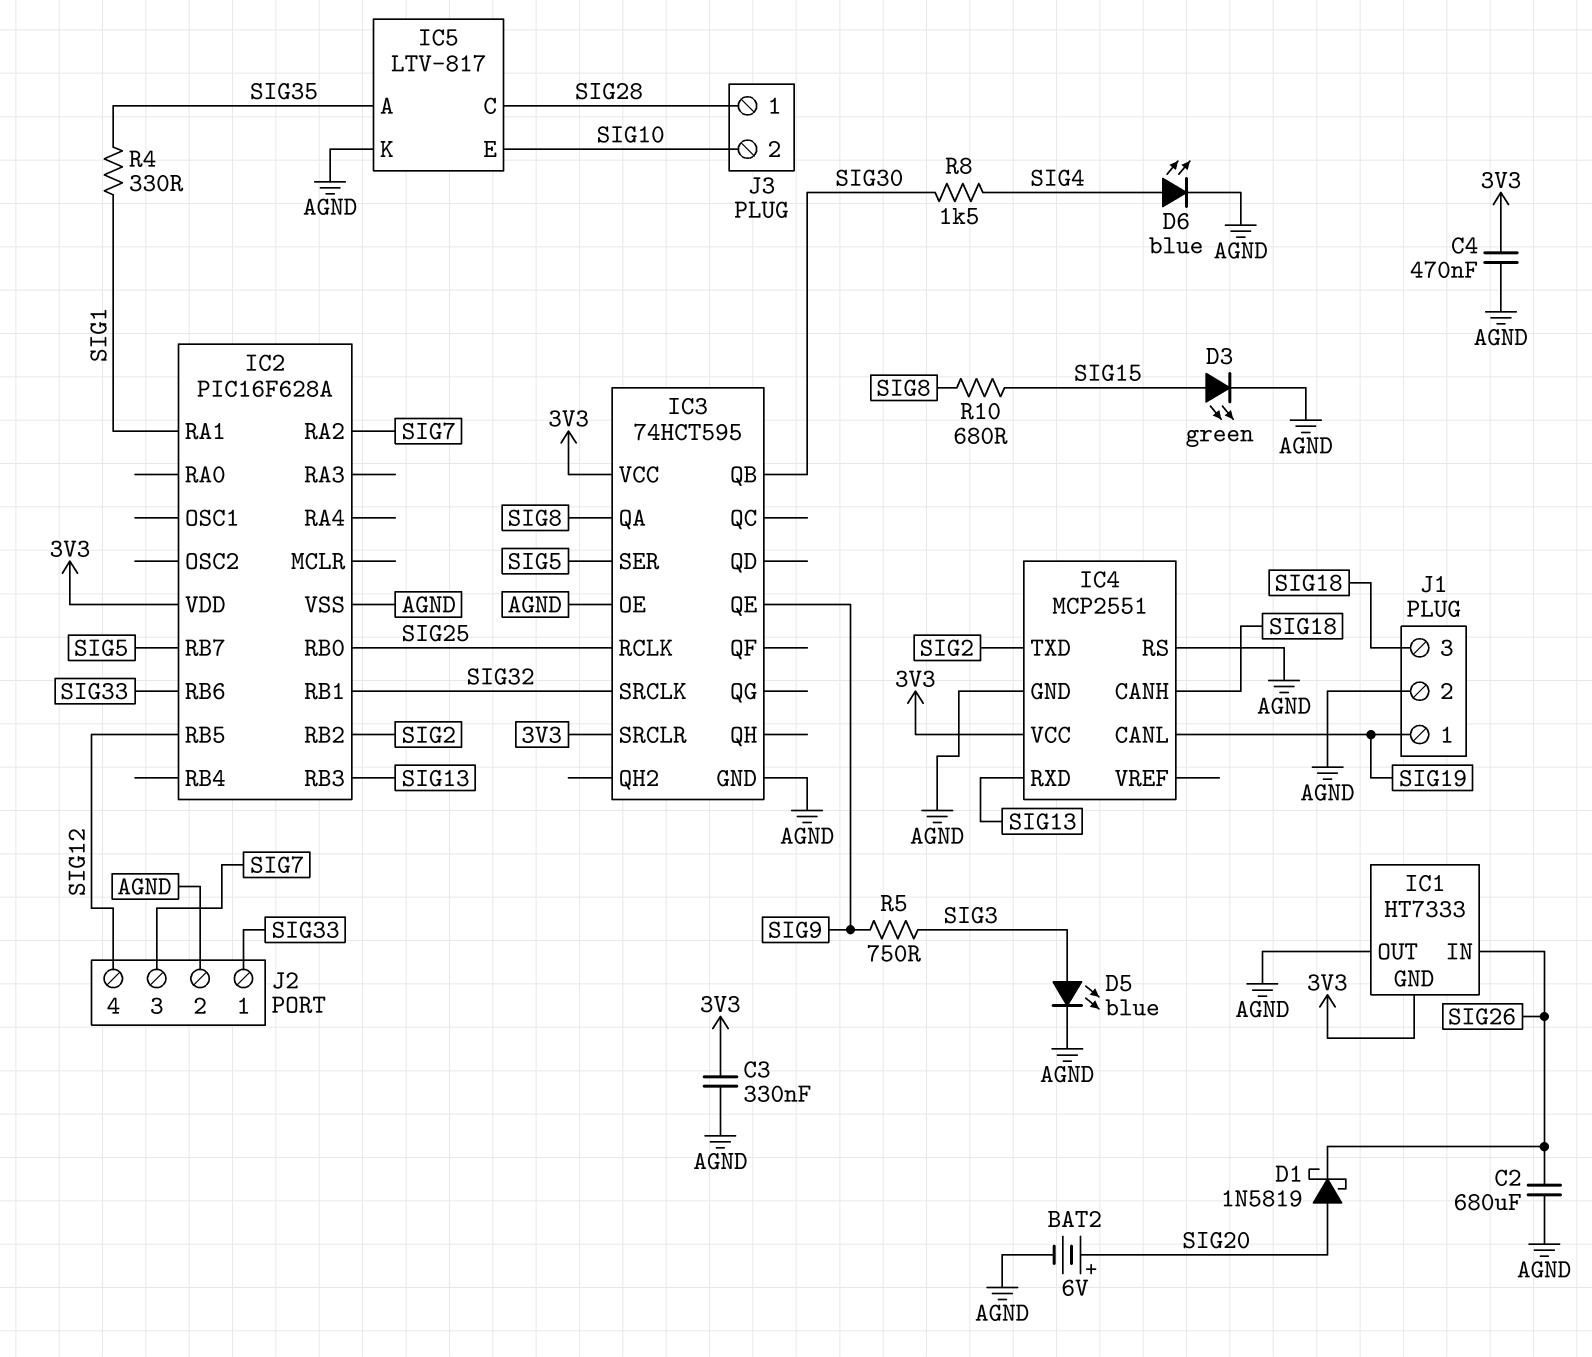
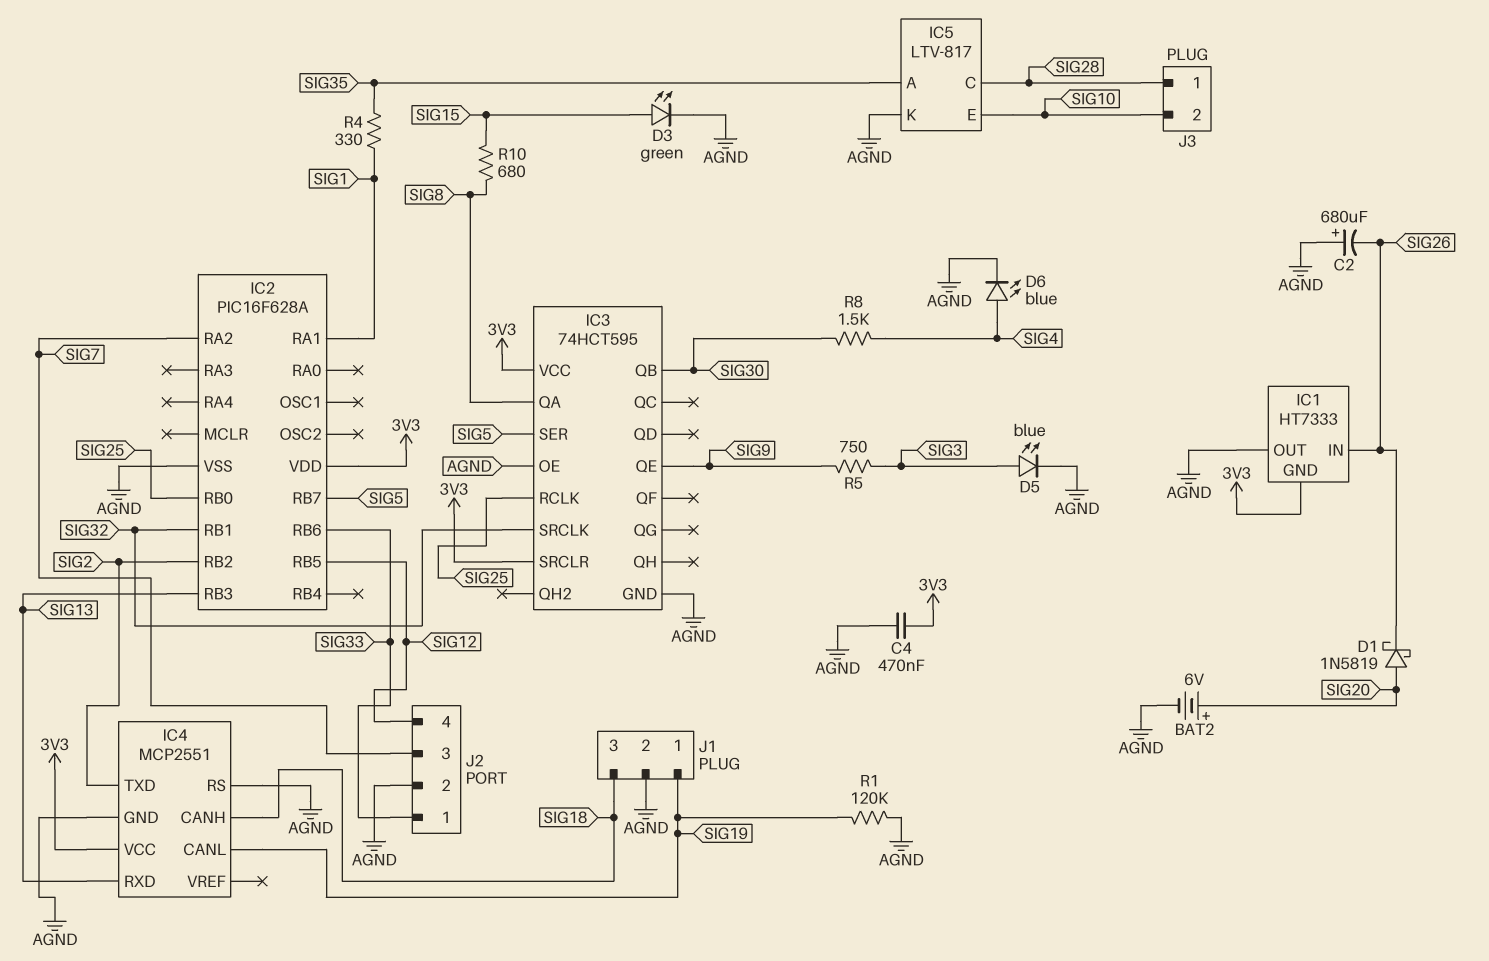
C2: 680uF (AGND, SIG26) -> 680uF (plus AGND, minus SIG26)
C3: 330nF (3V3, AGND) -> none
R1: none -> 120k (AGND, SIG19)

